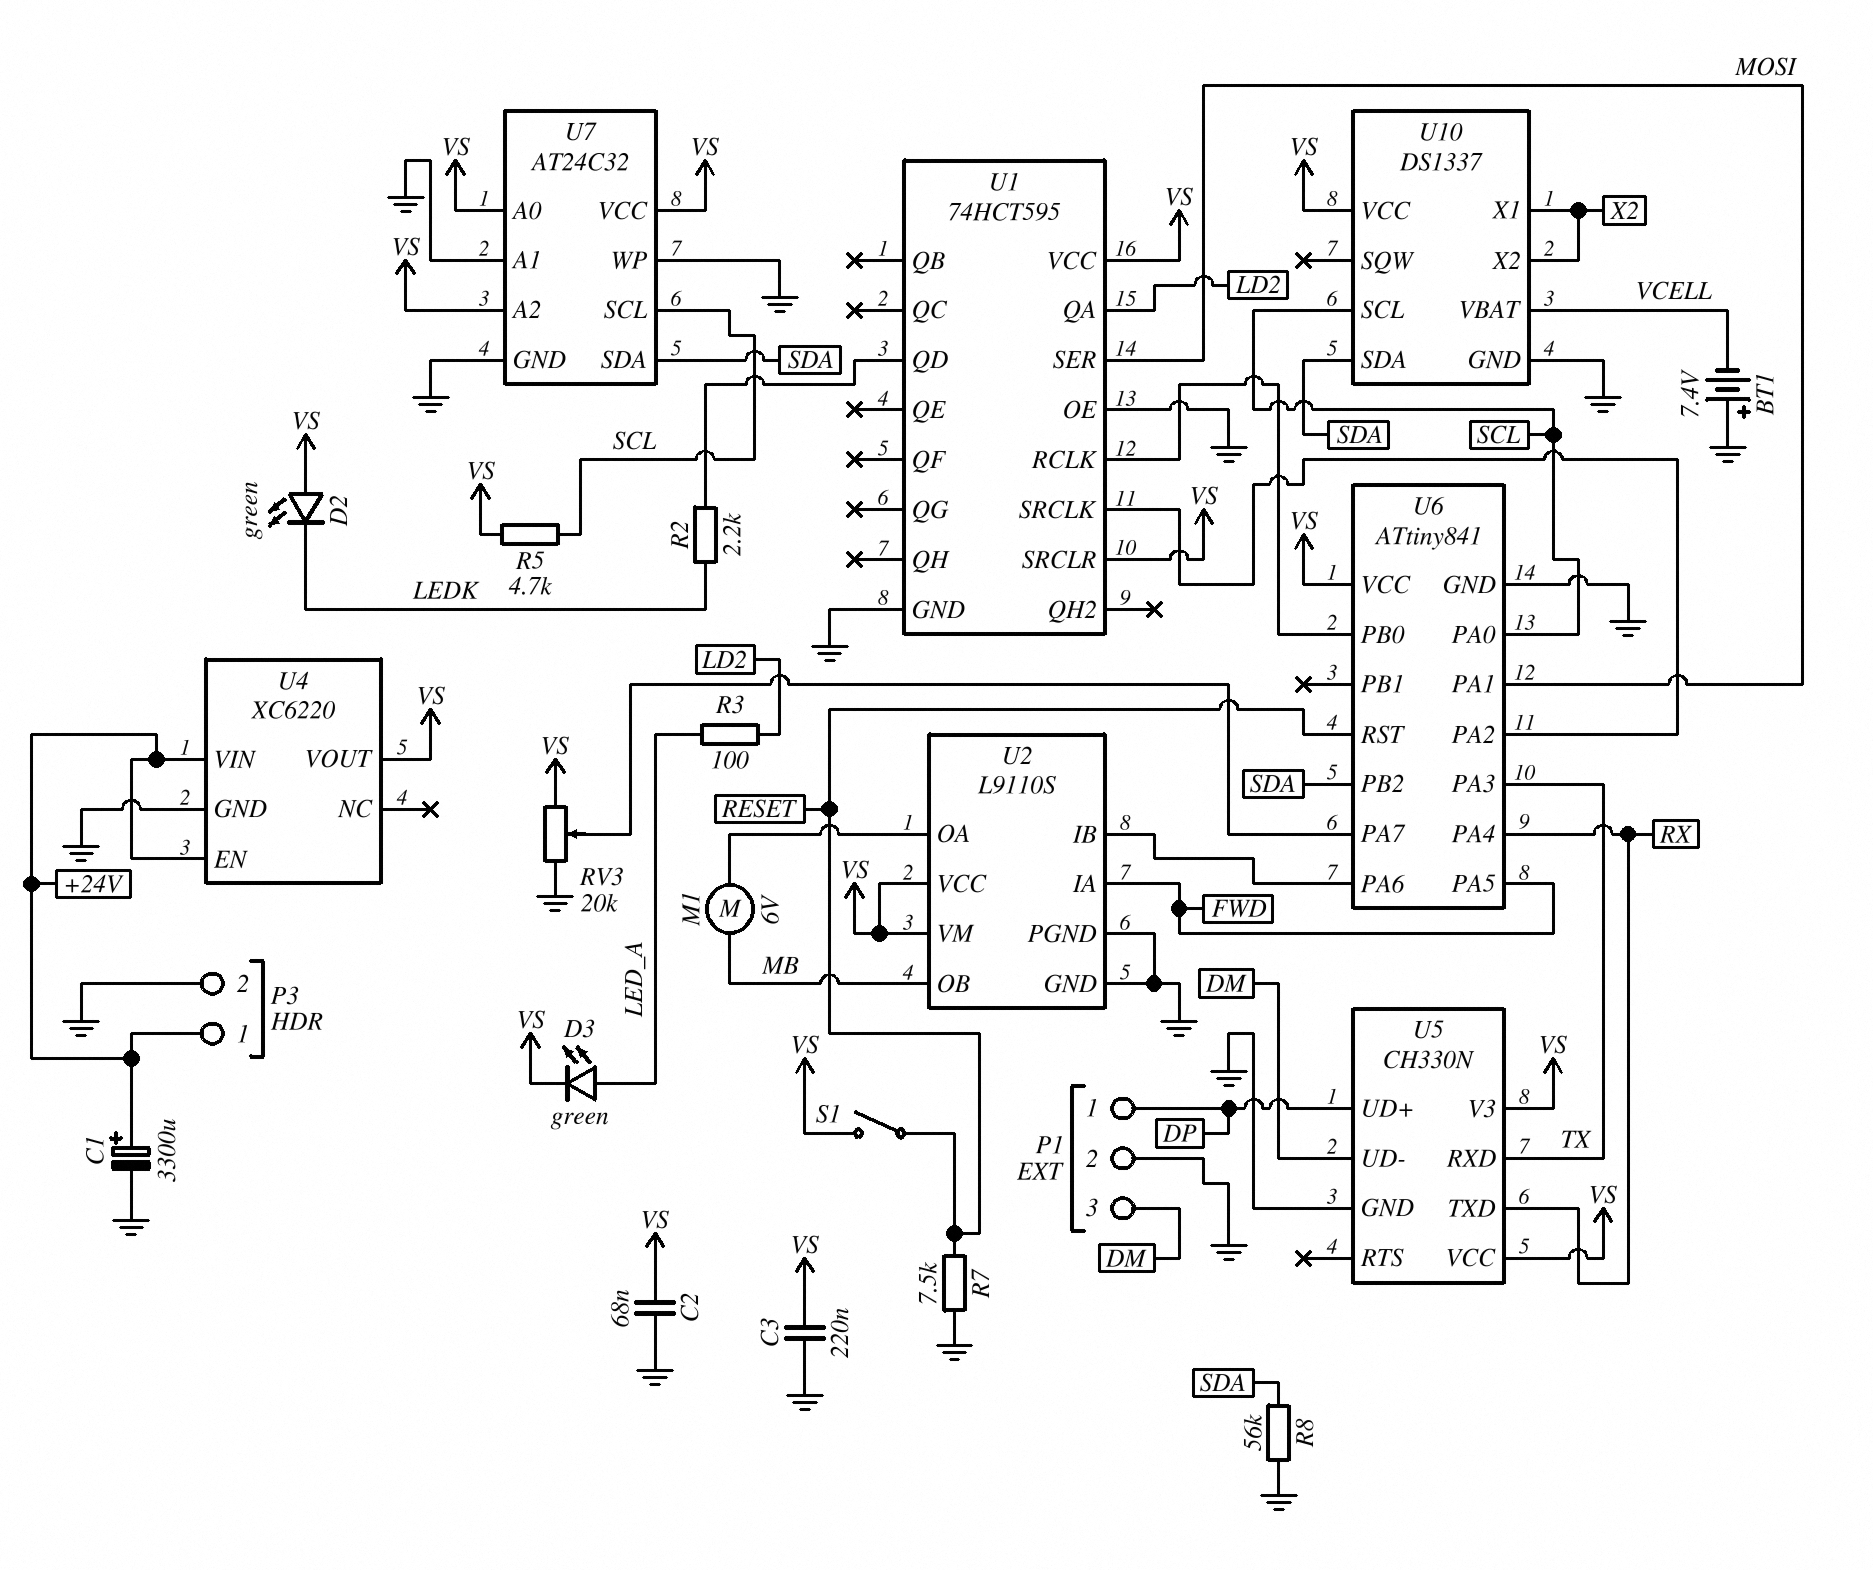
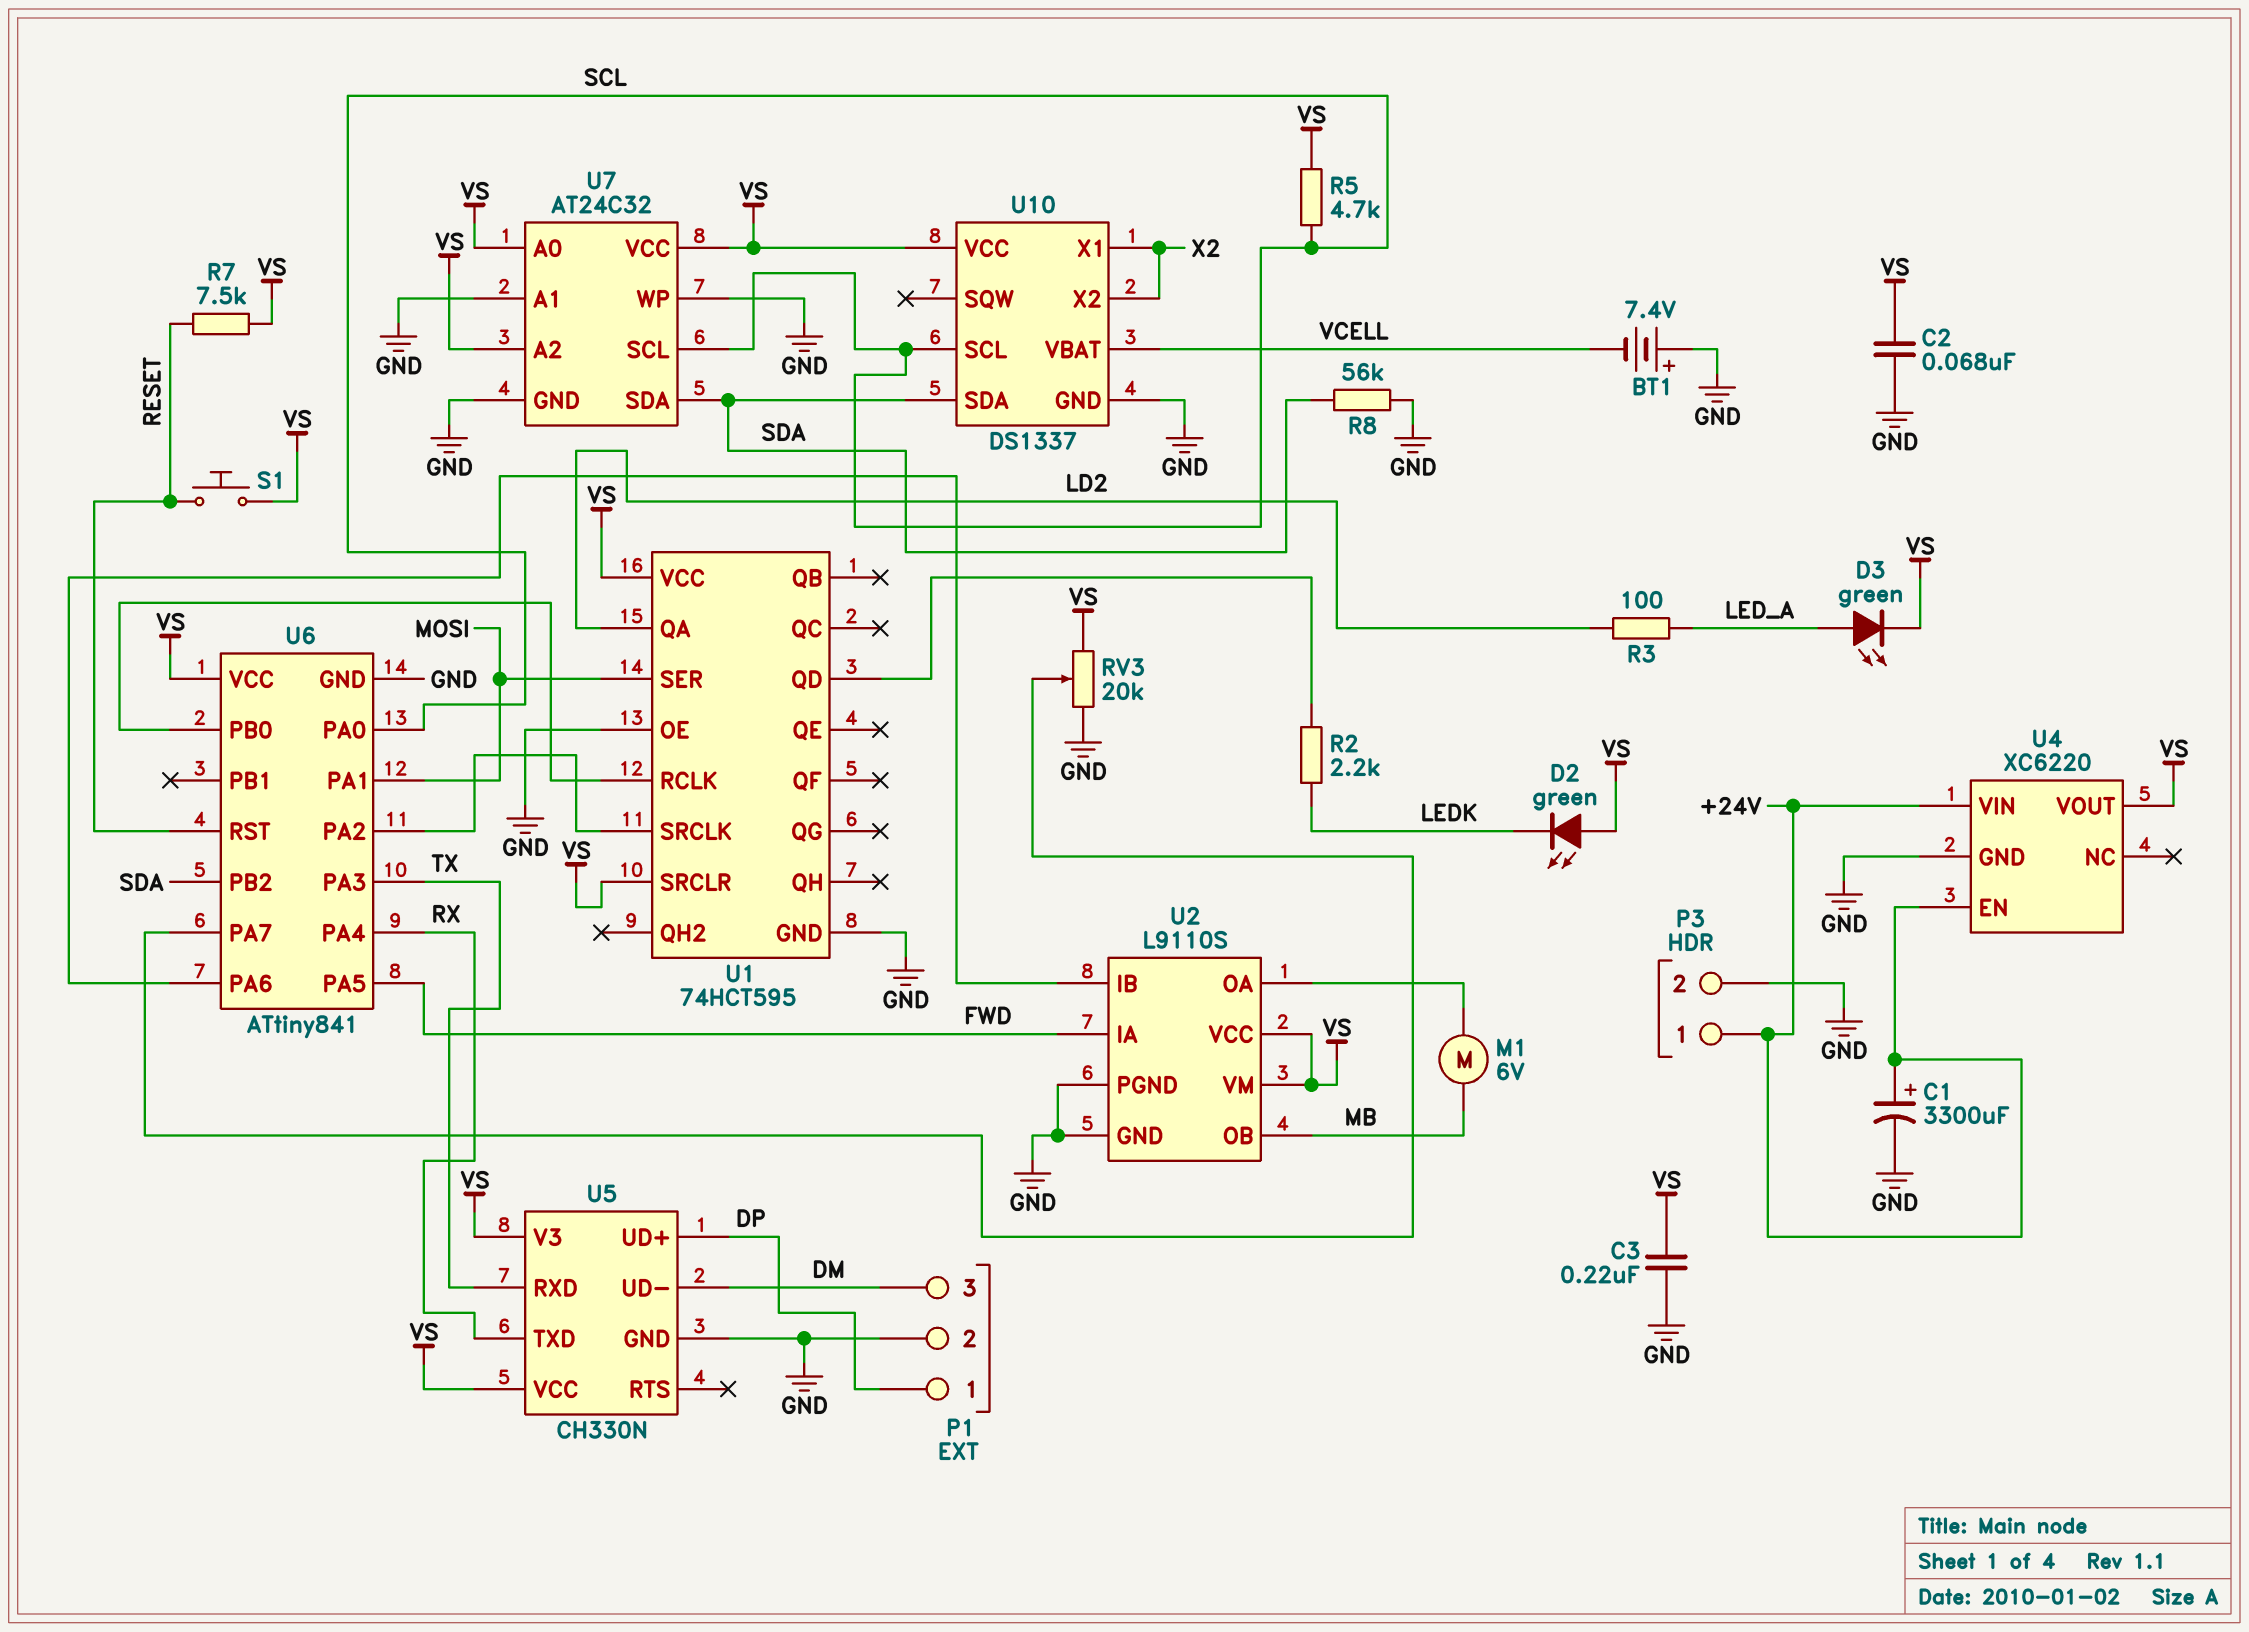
R7: 7.5k (GND, RESET) -> 7.5k (RESET, VS)
S1: switch (RESET, VS) -> button (RESET, VS)

